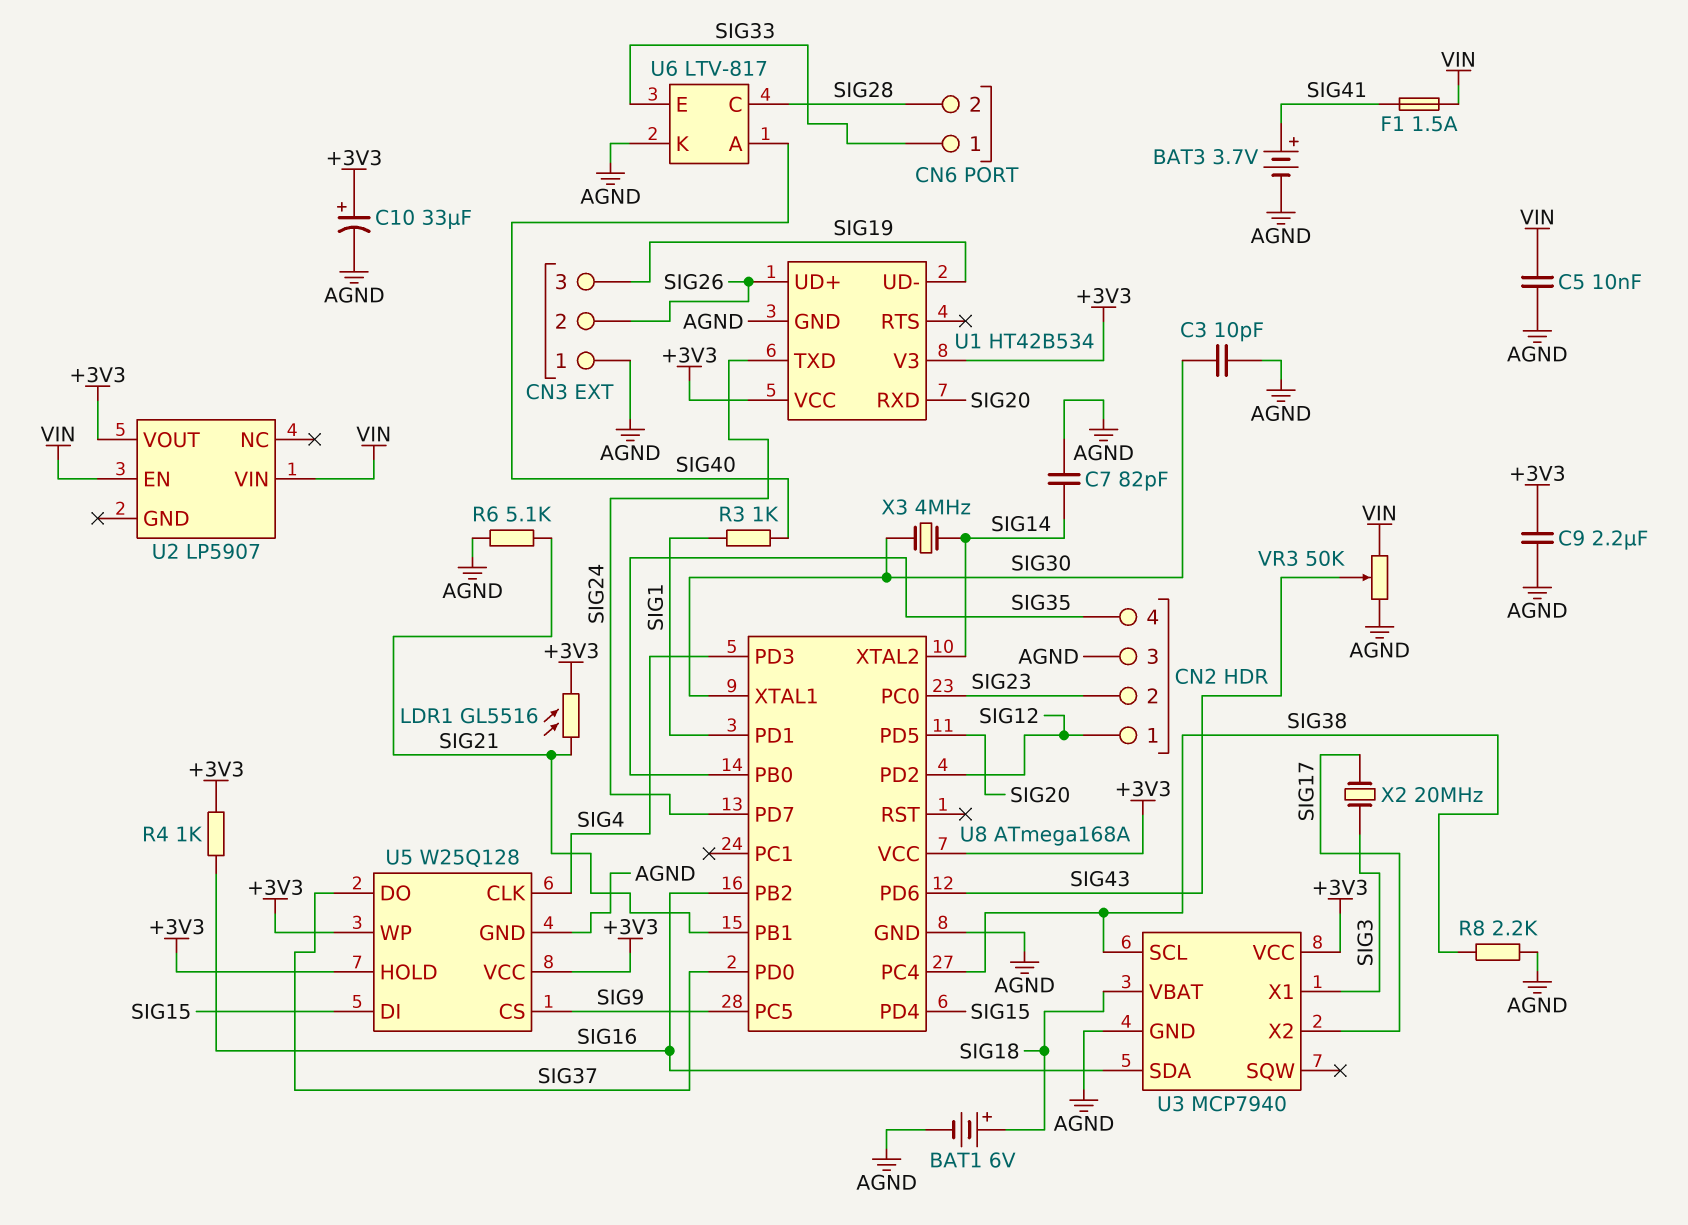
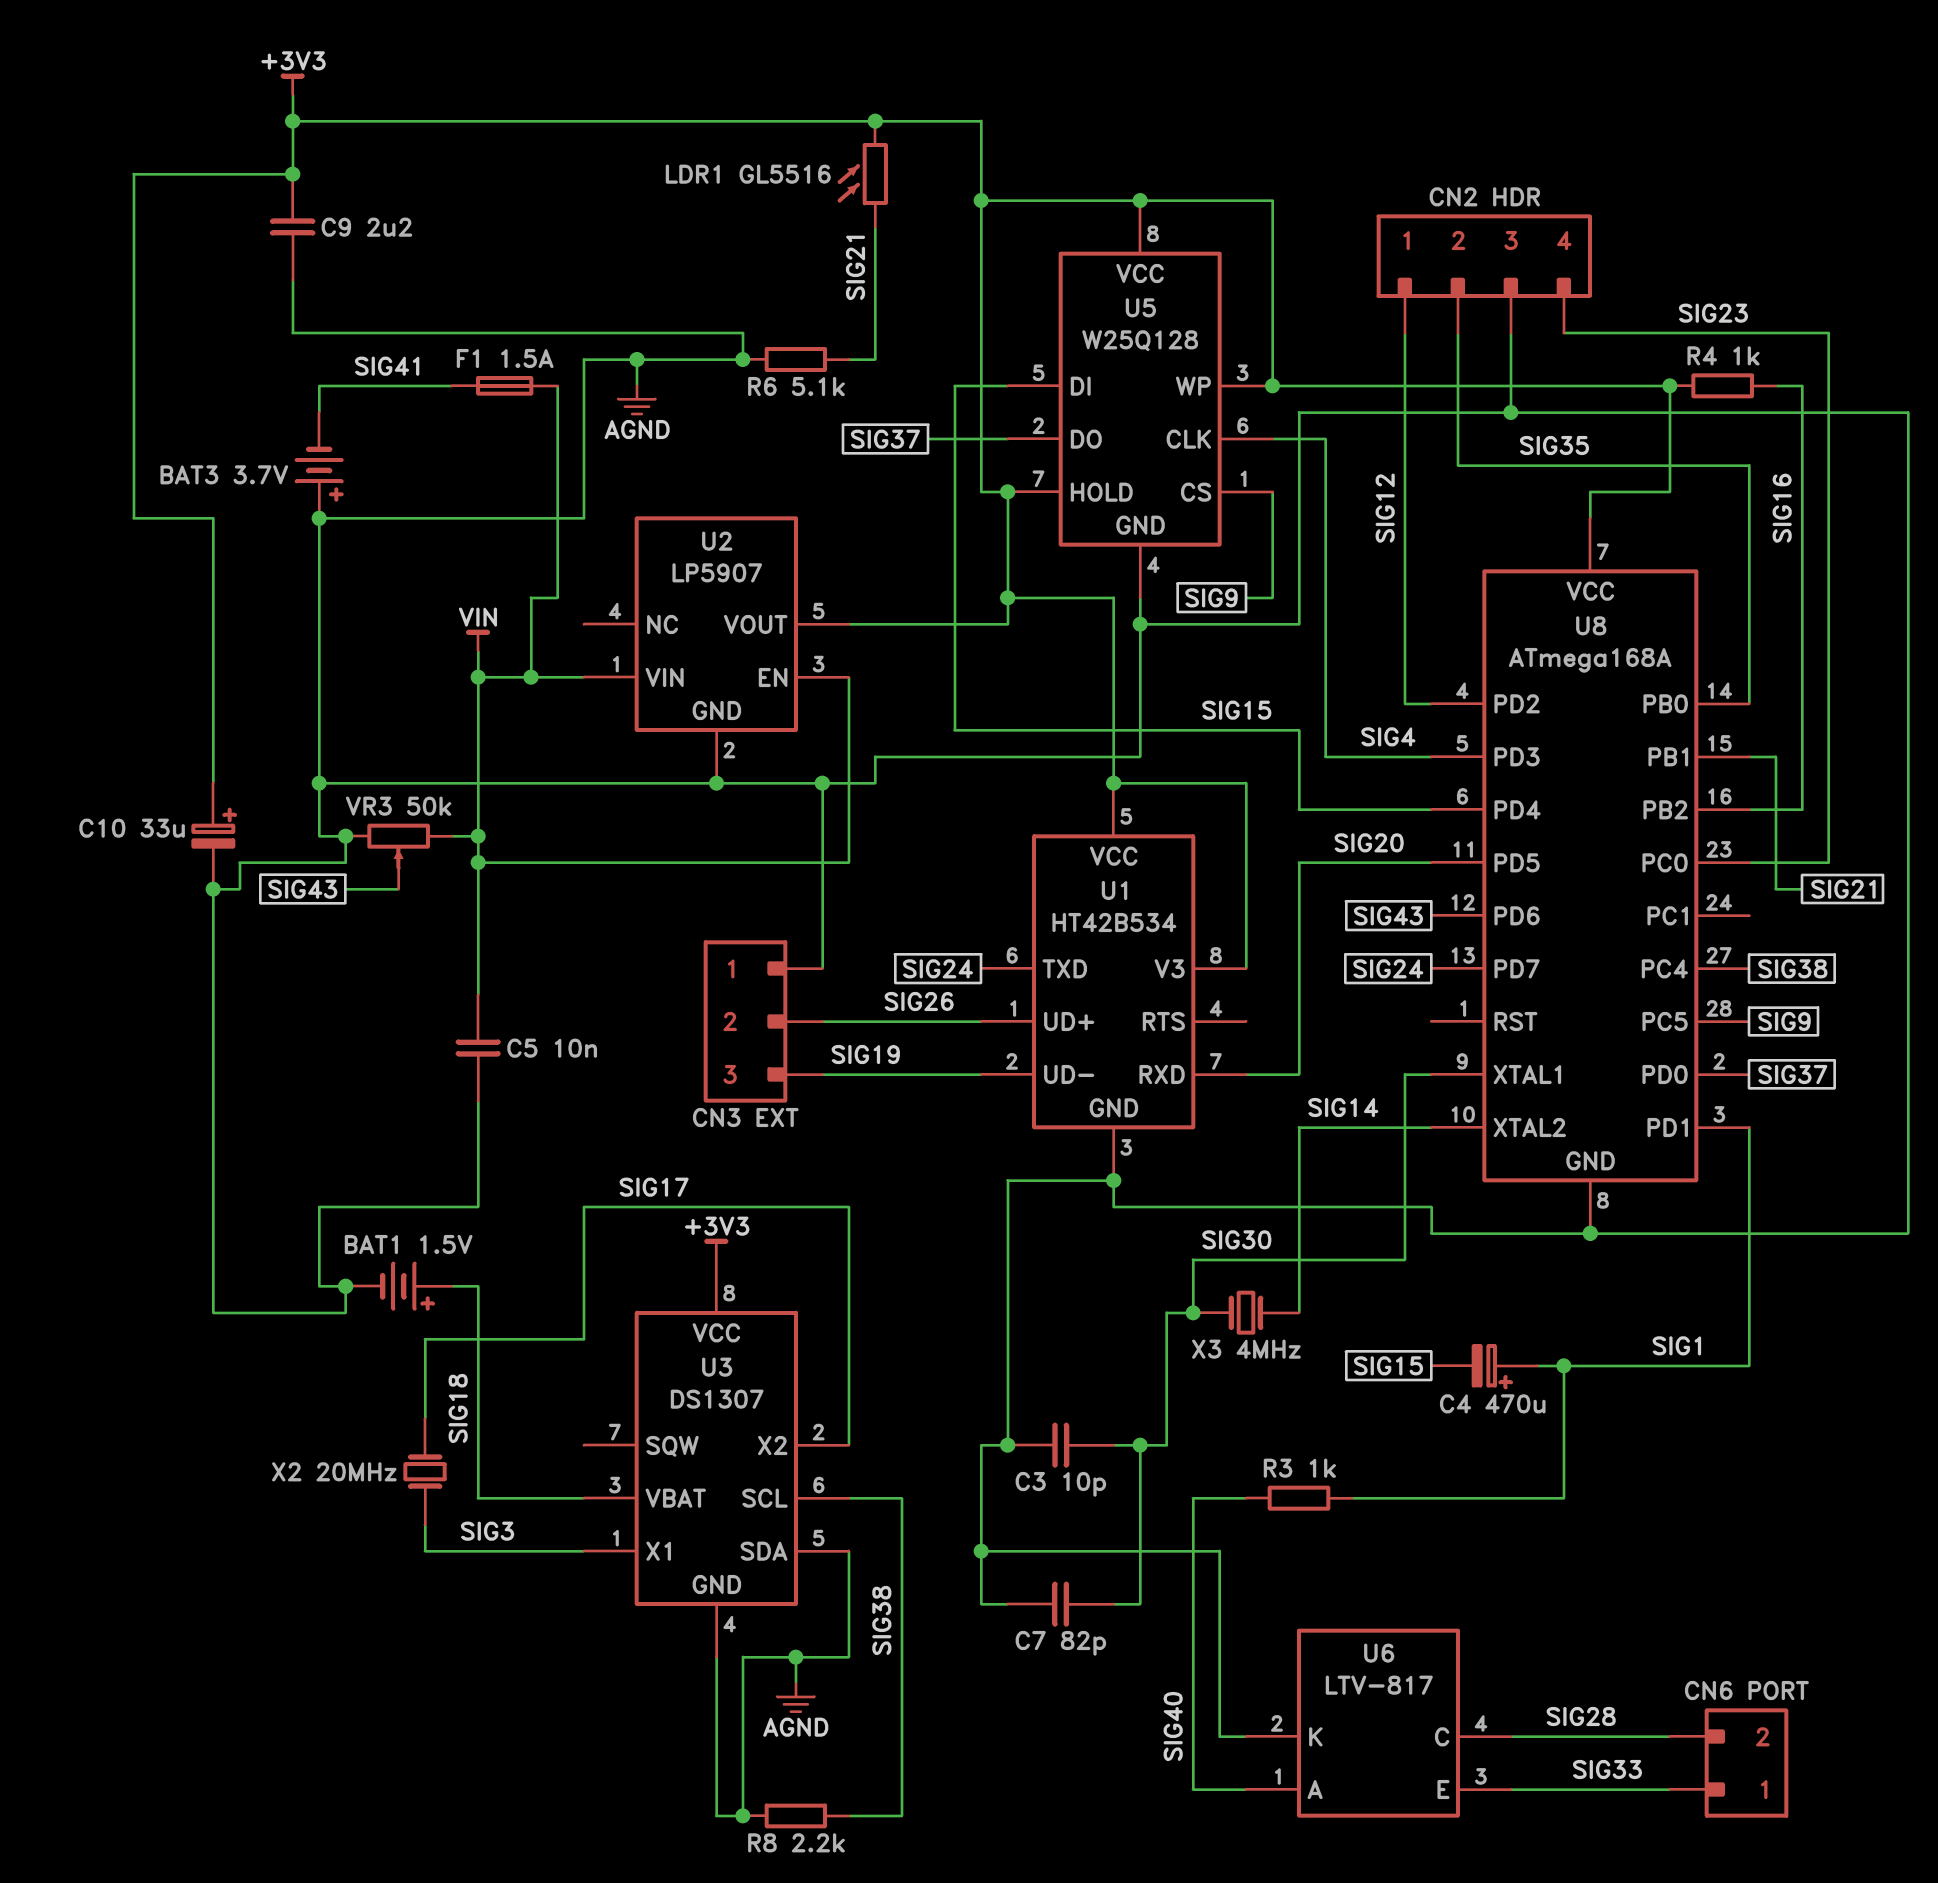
BAT1: 6V (plus SIG18, minus AGND) -> 1.5V (plus SIG18, minus AGND)
BAT3: 3.7V (plus SIG41, minus AGND) -> 3.7V (plus AGND, minus SIG41)
C4: none -> 470uF (plus SIG1, minus SIG15)
C7: 82pF (AGND, SIG14) -> 82pF (AGND, SIG30)
CN2 pin 2: SIG23 -> SIG35
CN2 pin 4: SIG35 -> SIG23
U2 pin GND: none -> AGND
U3: MCP7940 -> DS1307
U3 pin SDA: SIG16 -> AGND

